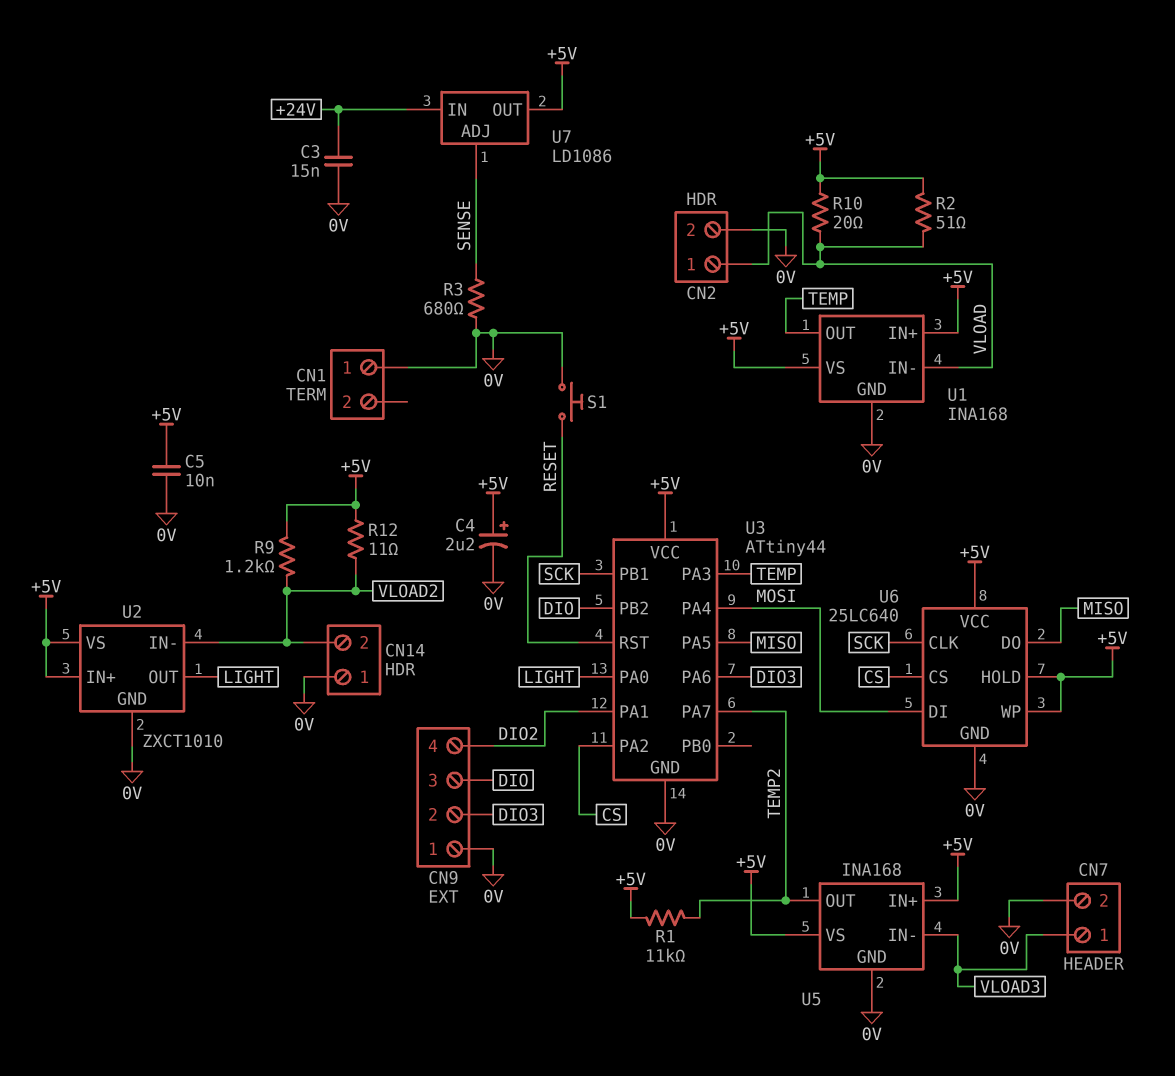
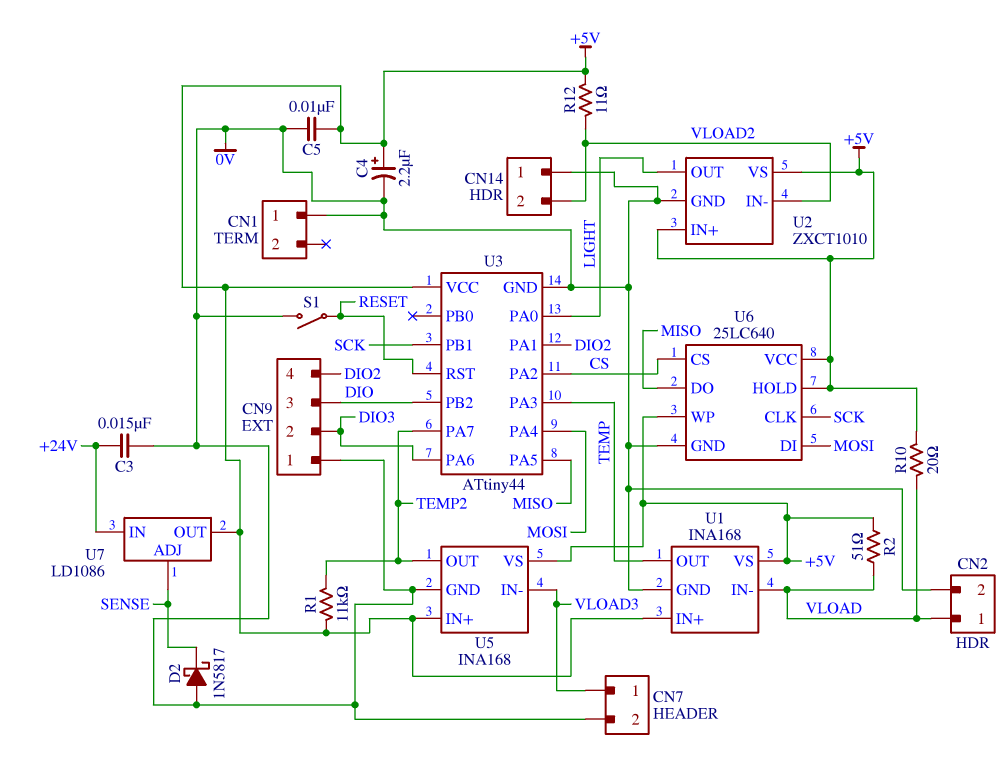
D2: none -> schottky 1N5817 (A 0V, K SENSE)
R3: 680 (0V, SENSE) -> none
R9: 1.2k (+5V, VLOAD2) -> none
S1: button (0V, RESET) -> switch (0V, RESET)

